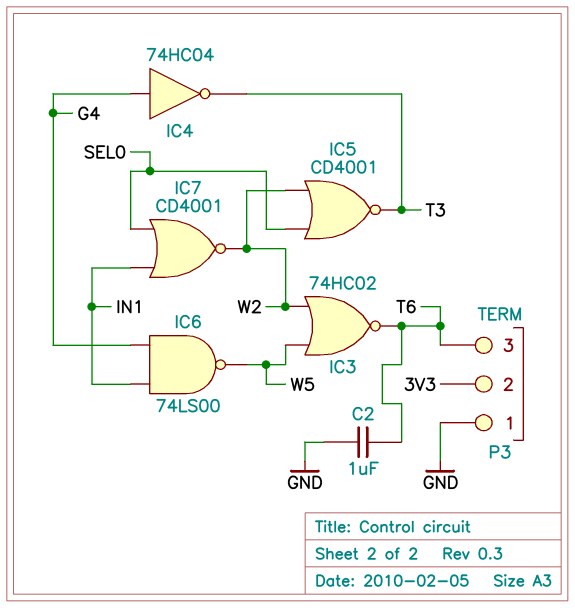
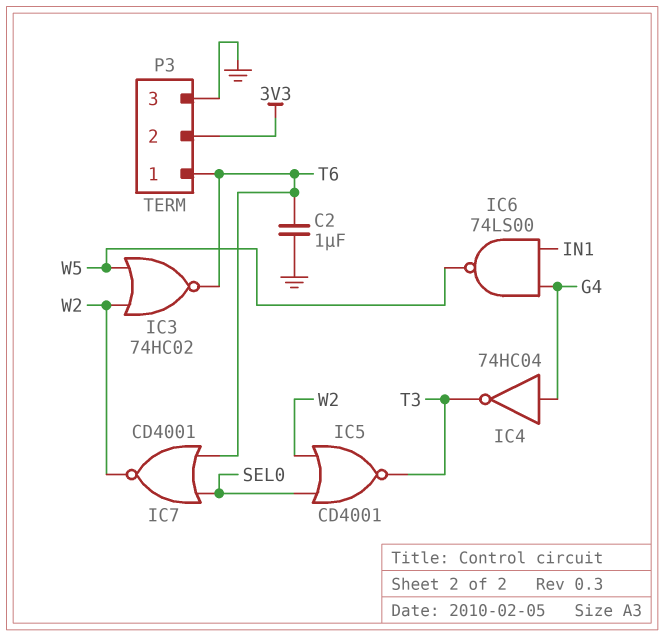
IC7: NOR CD4001 (in IN1, in SEL0, out W2) -> NOR CD4001 (in SEL0, in T6, out W2)
P3 pin 1: GND -> T6
P3 pin 3: T6 -> GND

